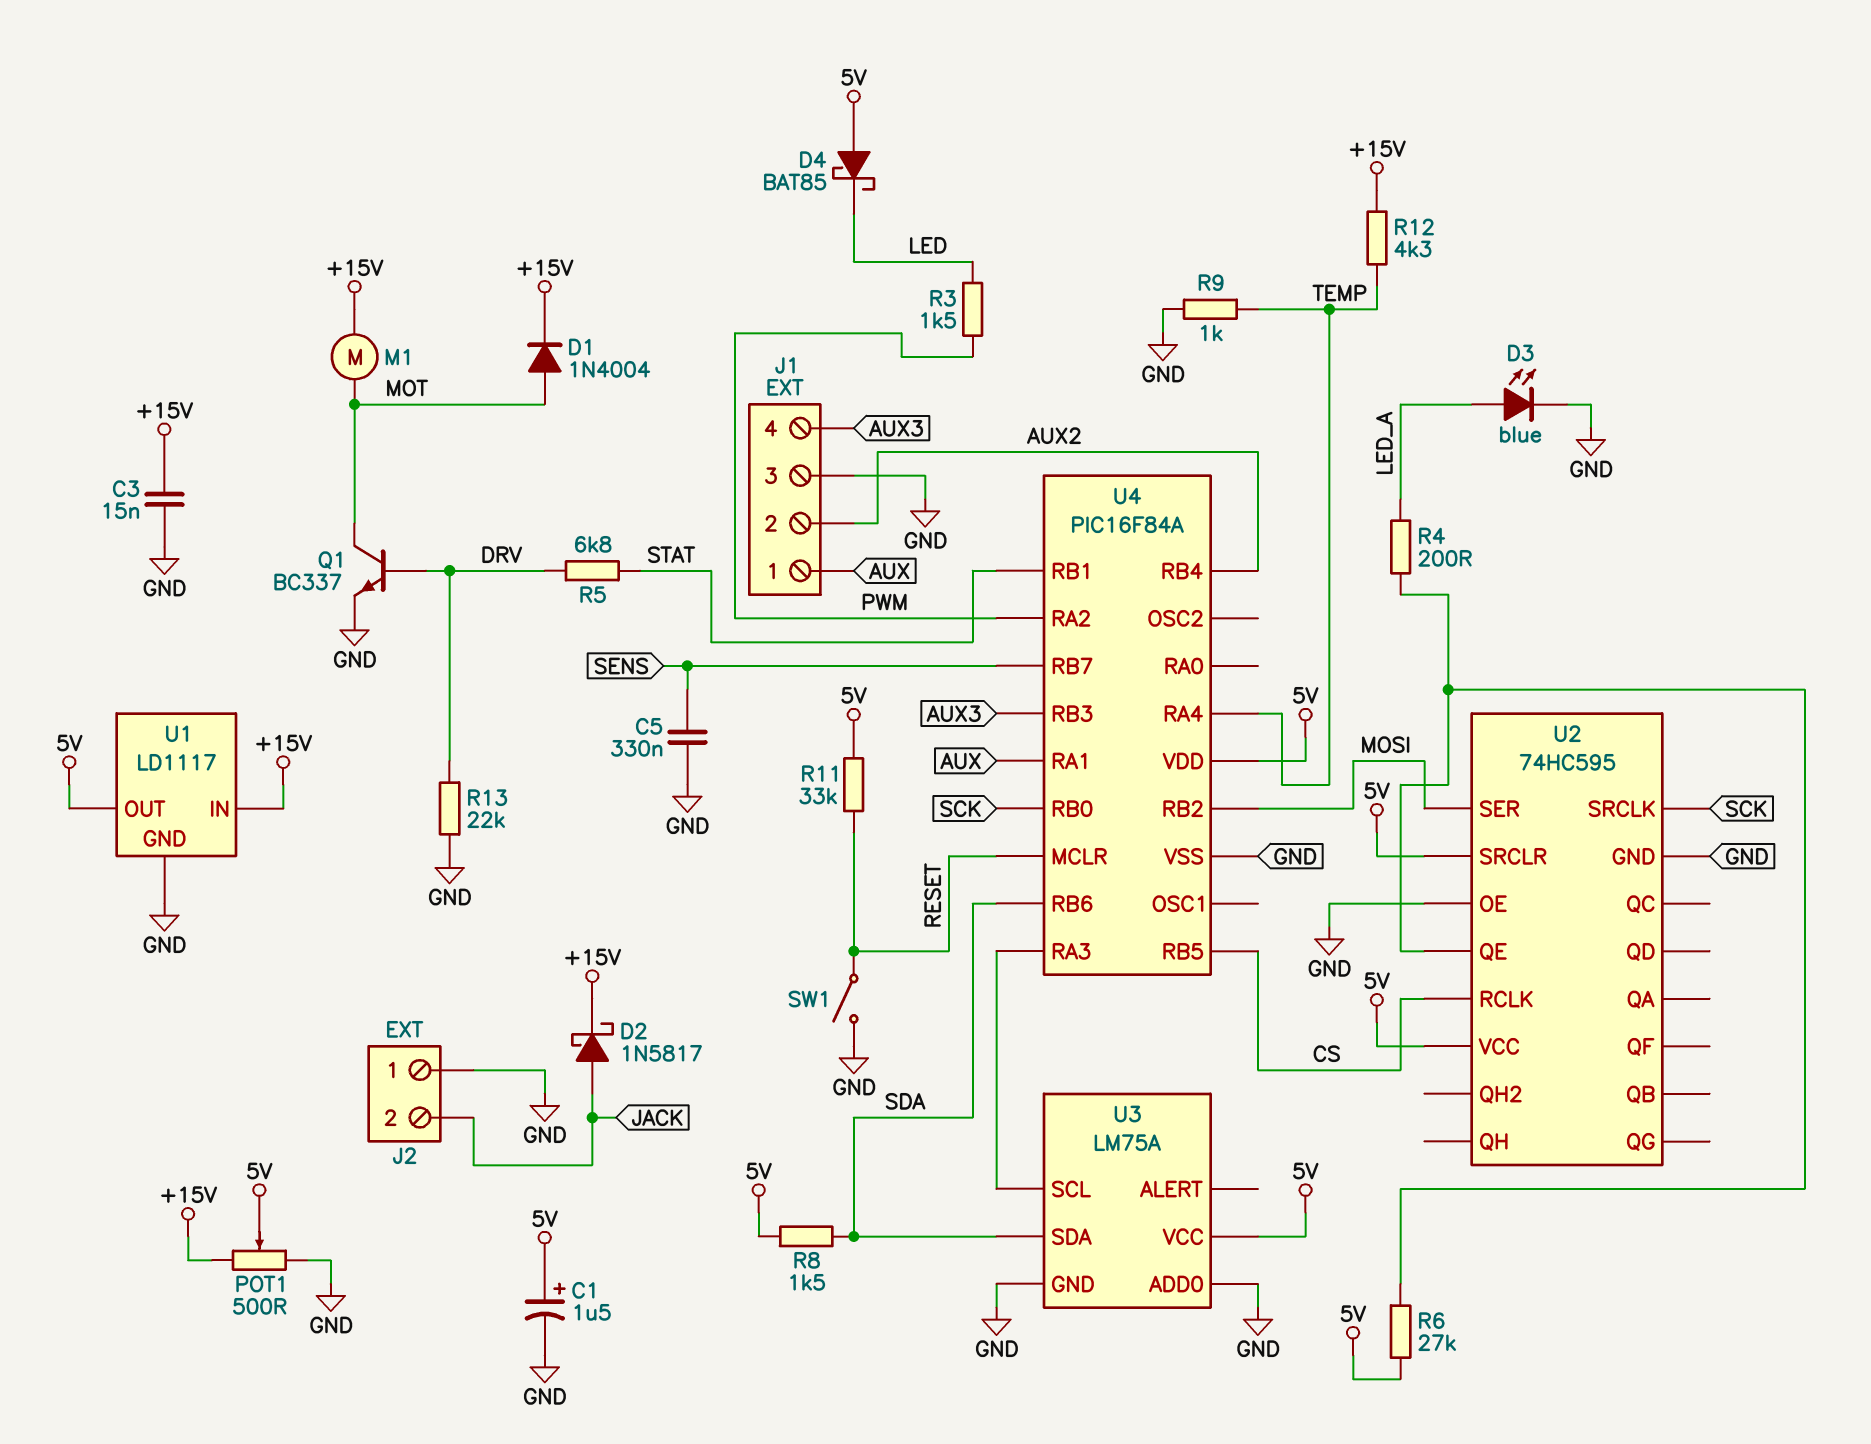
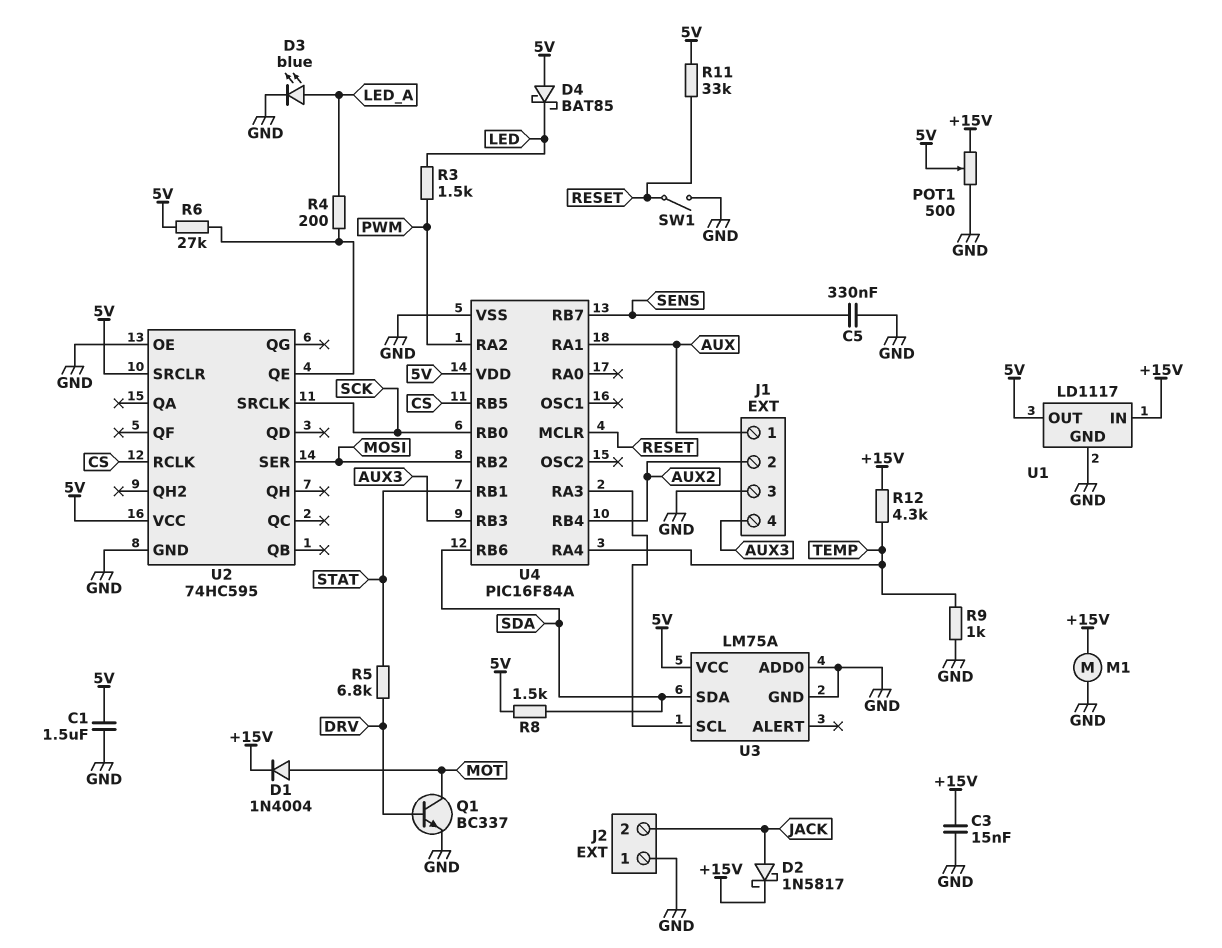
C1: 1.5uF (plus 5V, minus GND) -> 1.5uF (5V, GND)
M1: motor (+15V, MOT) -> motor (+15V, GND)
R13: 22k (DRV, GND) -> none

